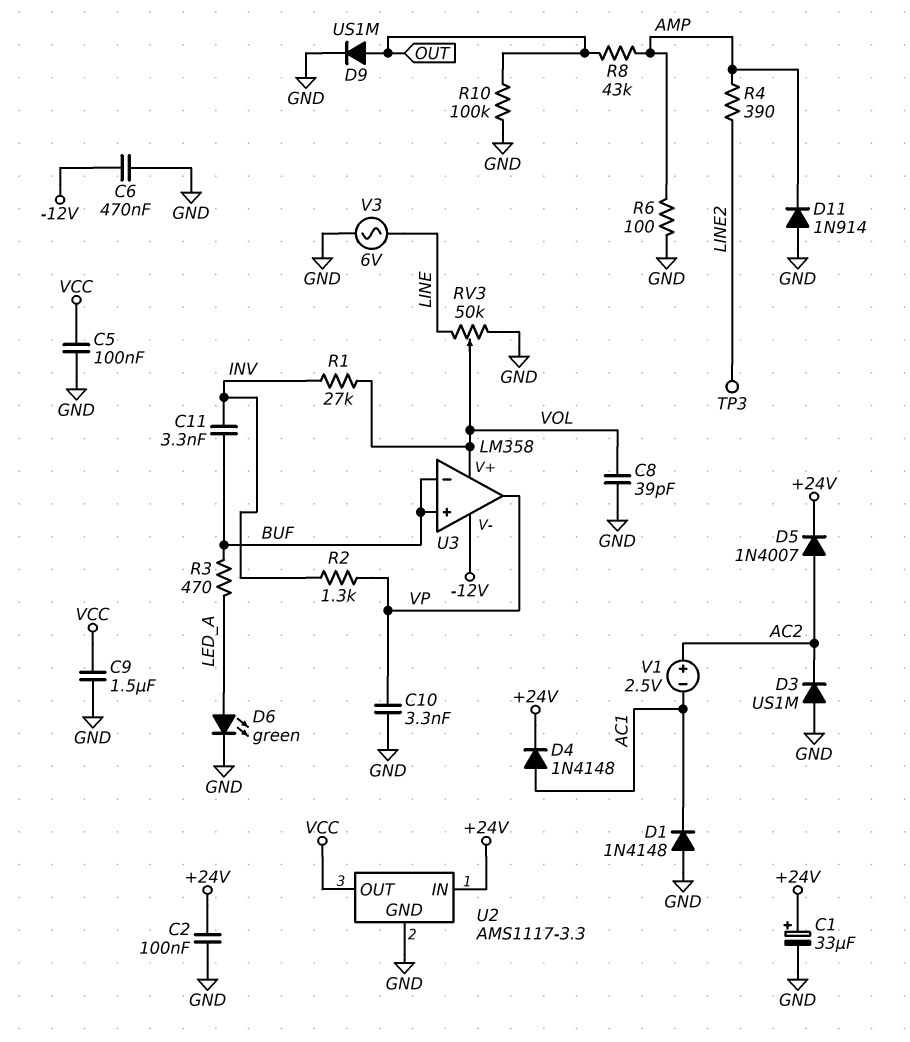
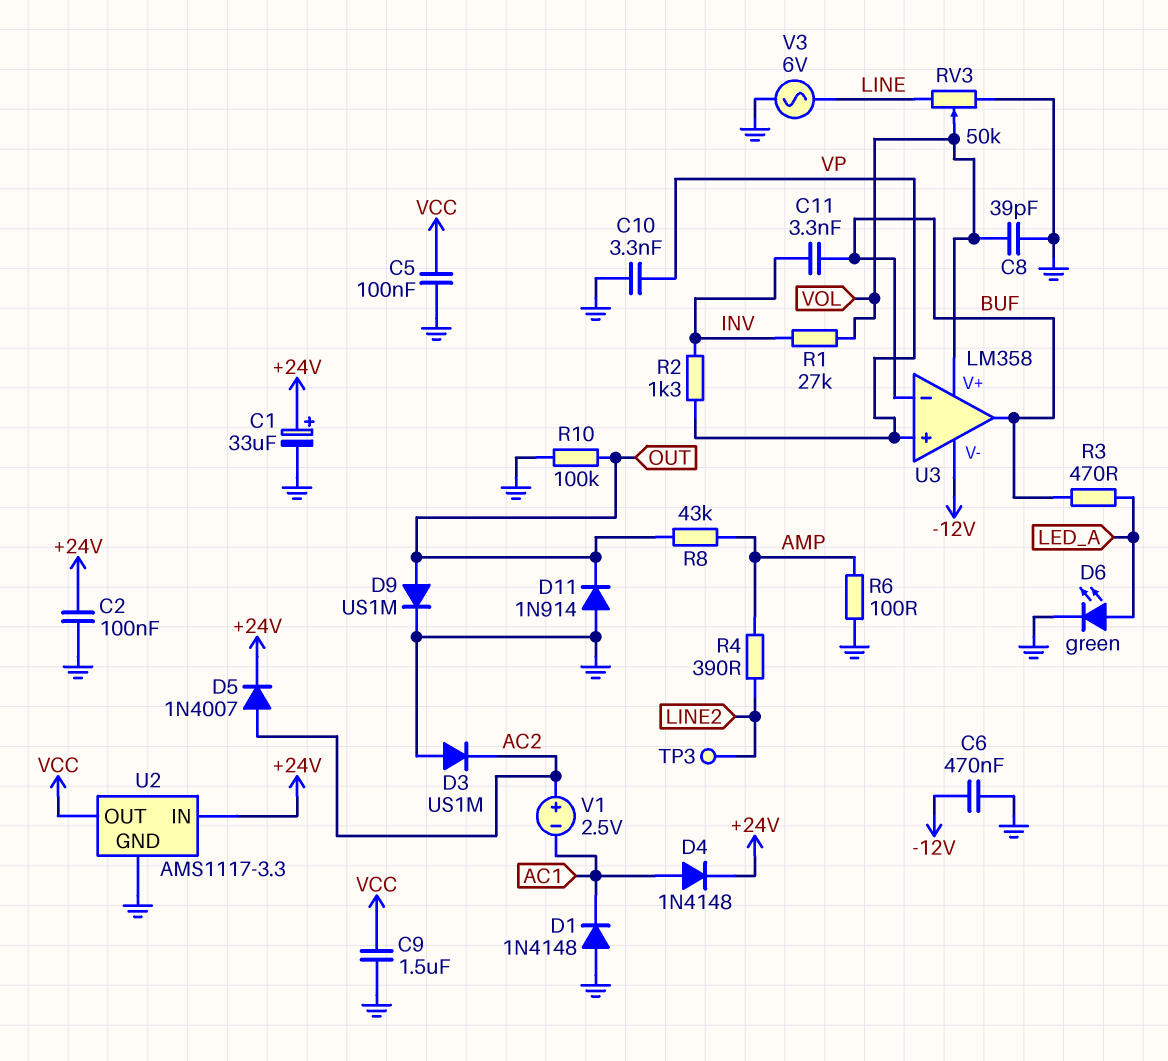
D11: diode 1N914 (A GND, K AMP) -> diode 1N914 (A GND, K OUT)
U3 pin in+: BUF -> VP
U3 pin out: VP -> BUF

